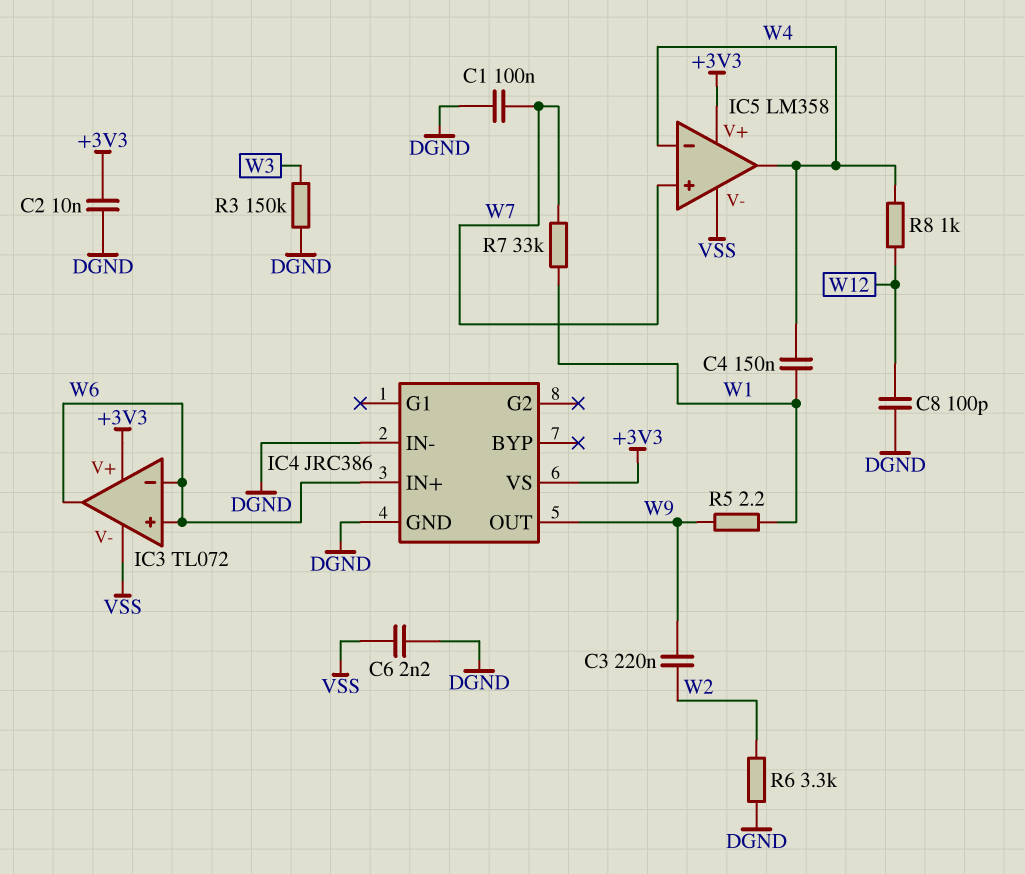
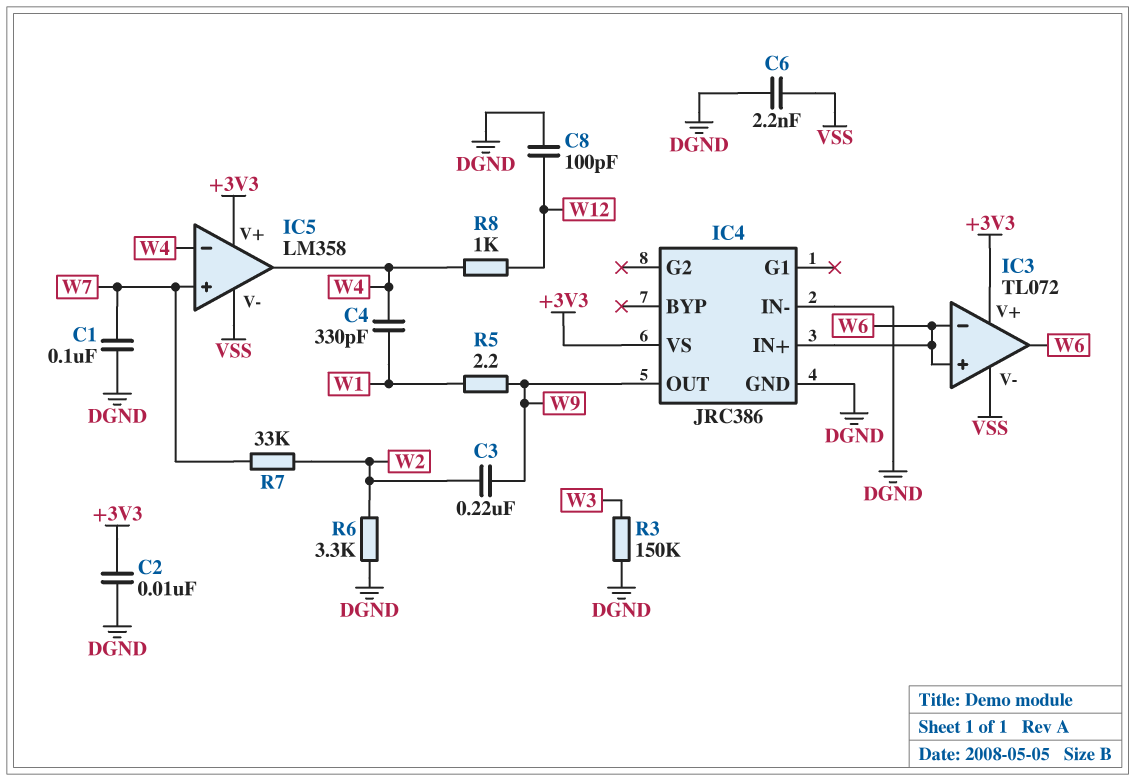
C4: 150nF (W1, W4) -> 330pF (W1, W4)
R7: 33k (W1, W7) -> 33k (W2, W7)

